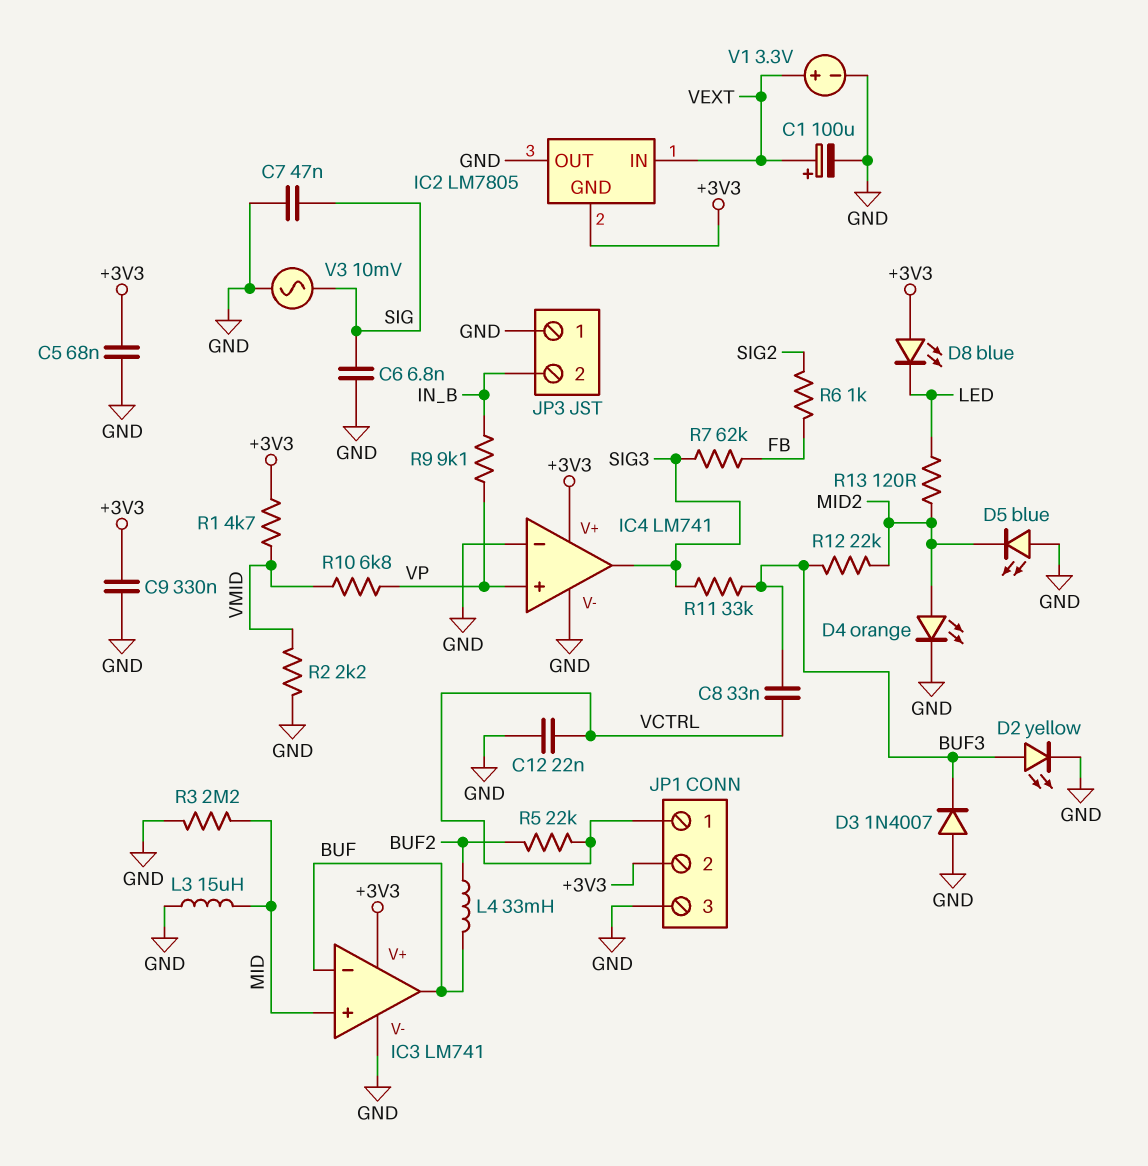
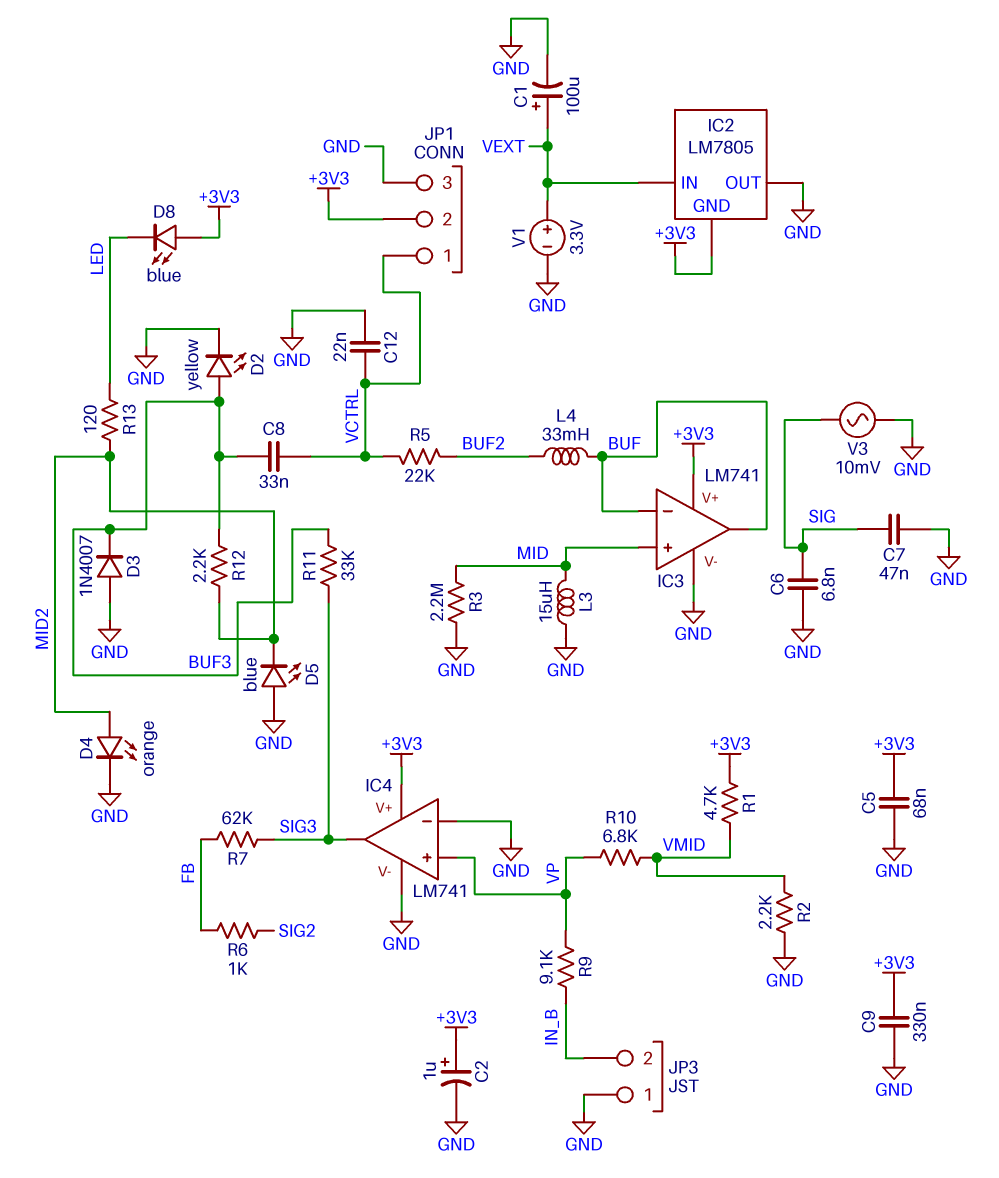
C2: none -> 1uF (plus +3V3, minus GND)
R12: 22k (BUF3, MID2) -> 2.2k (BUF3, MID2)

